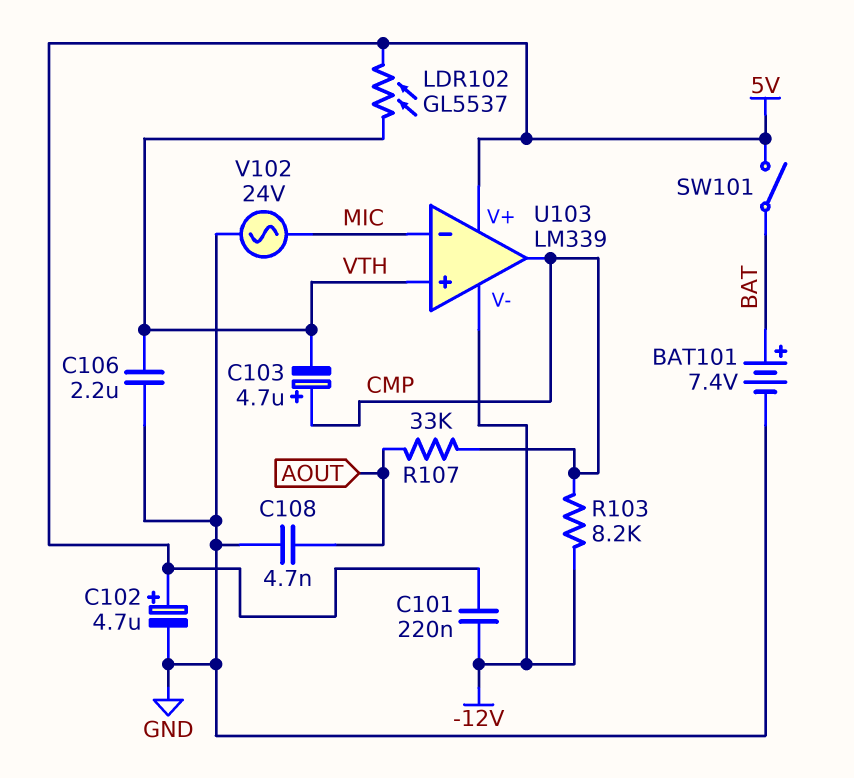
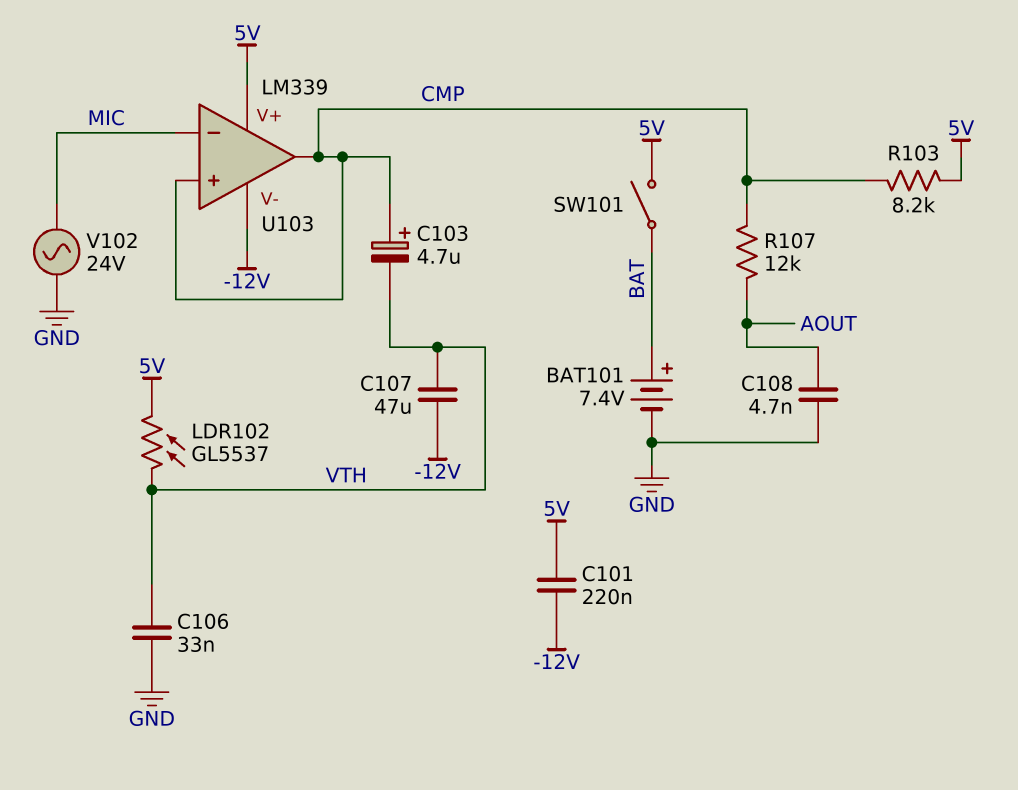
C102: 4.7uF (plus 5V, minus GND) -> none
C106: 2.2uF (GND, VTH) -> 33nF (GND, VTH)
C107: none -> 47uF (-12V, VTH)
R103: 8.2k (-12V, CMP) -> 8.2k (5V, CMP)
R107: 33k (AOUT, CMP) -> 12k (AOUT, CMP)
U103 pin in+: VTH -> CMP

